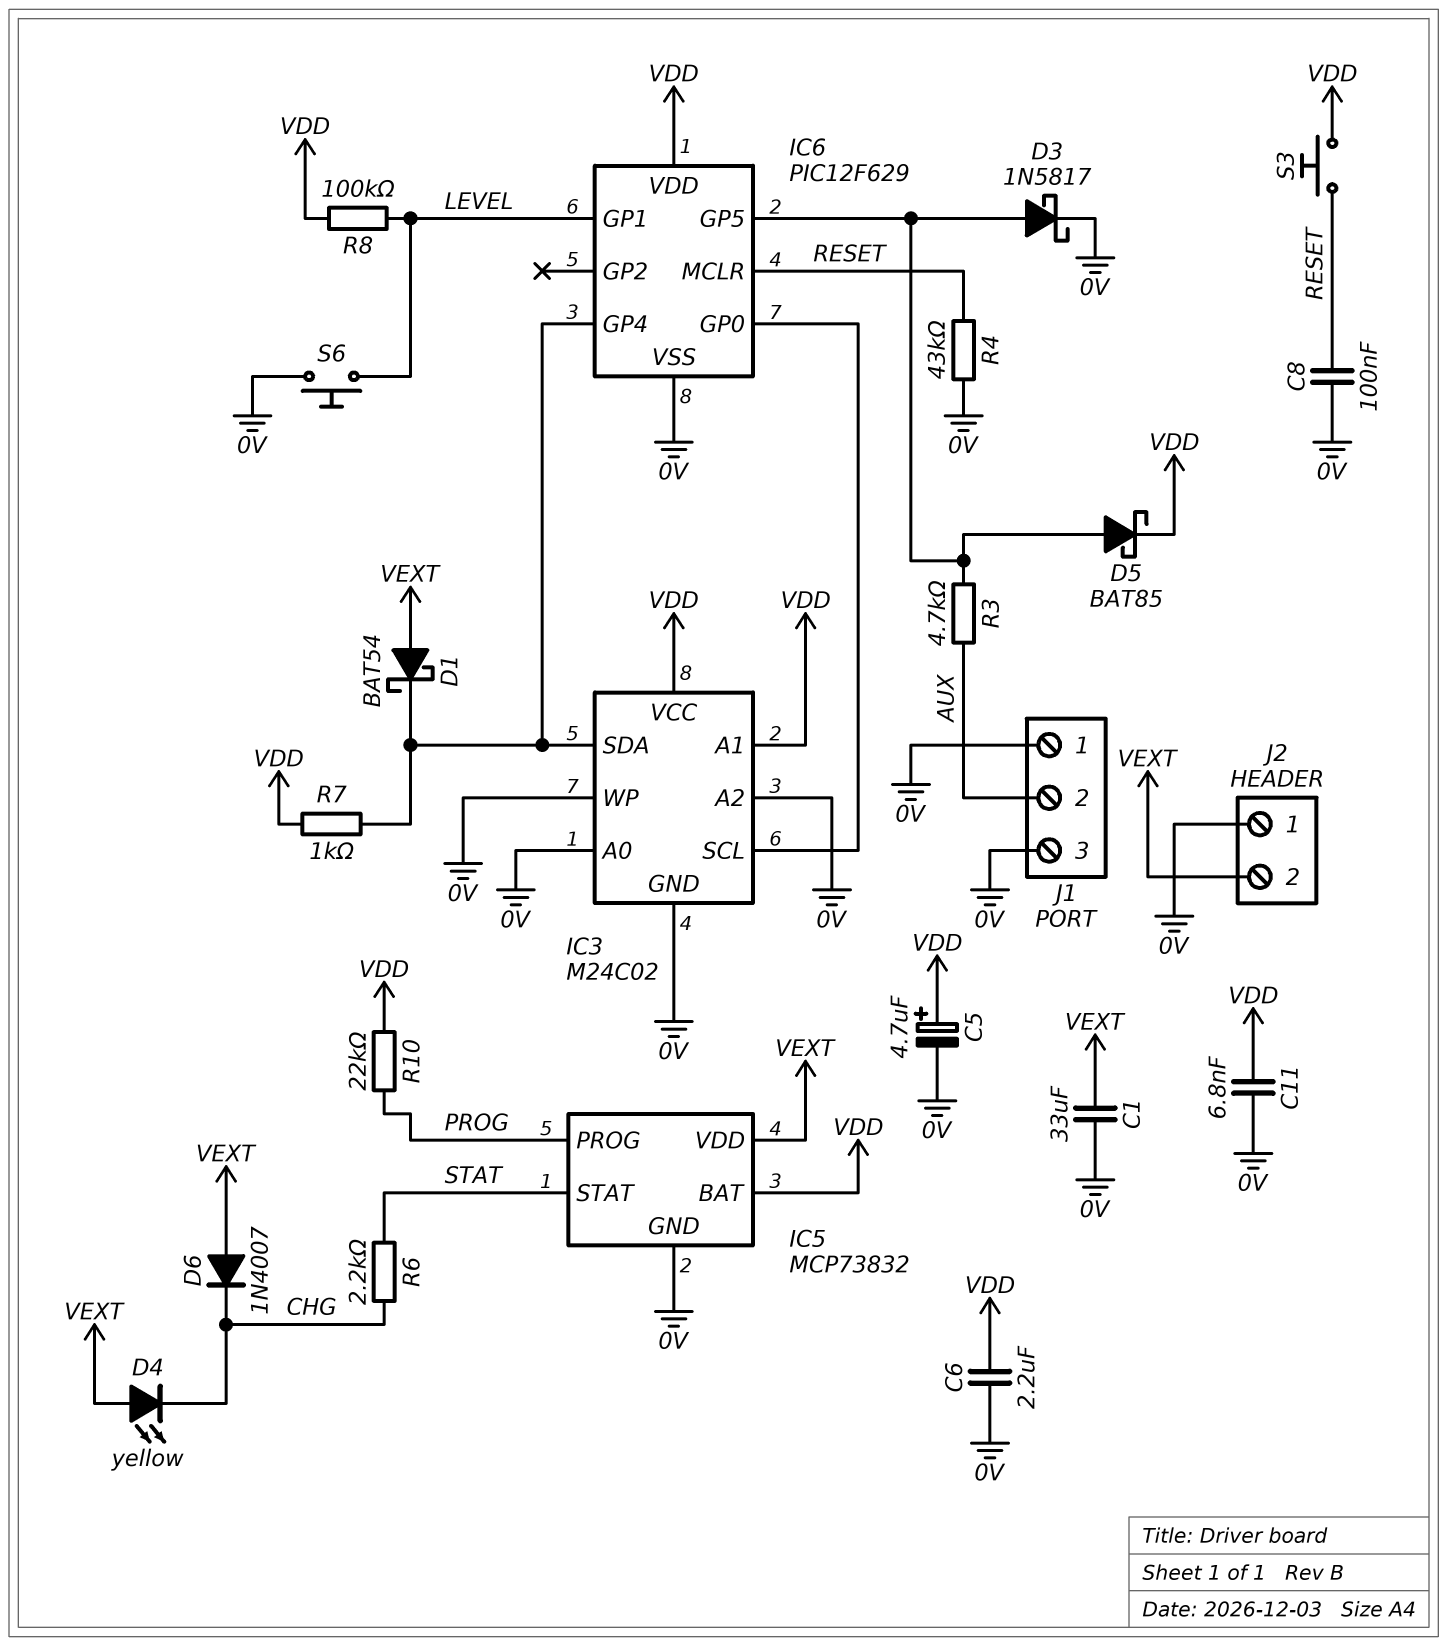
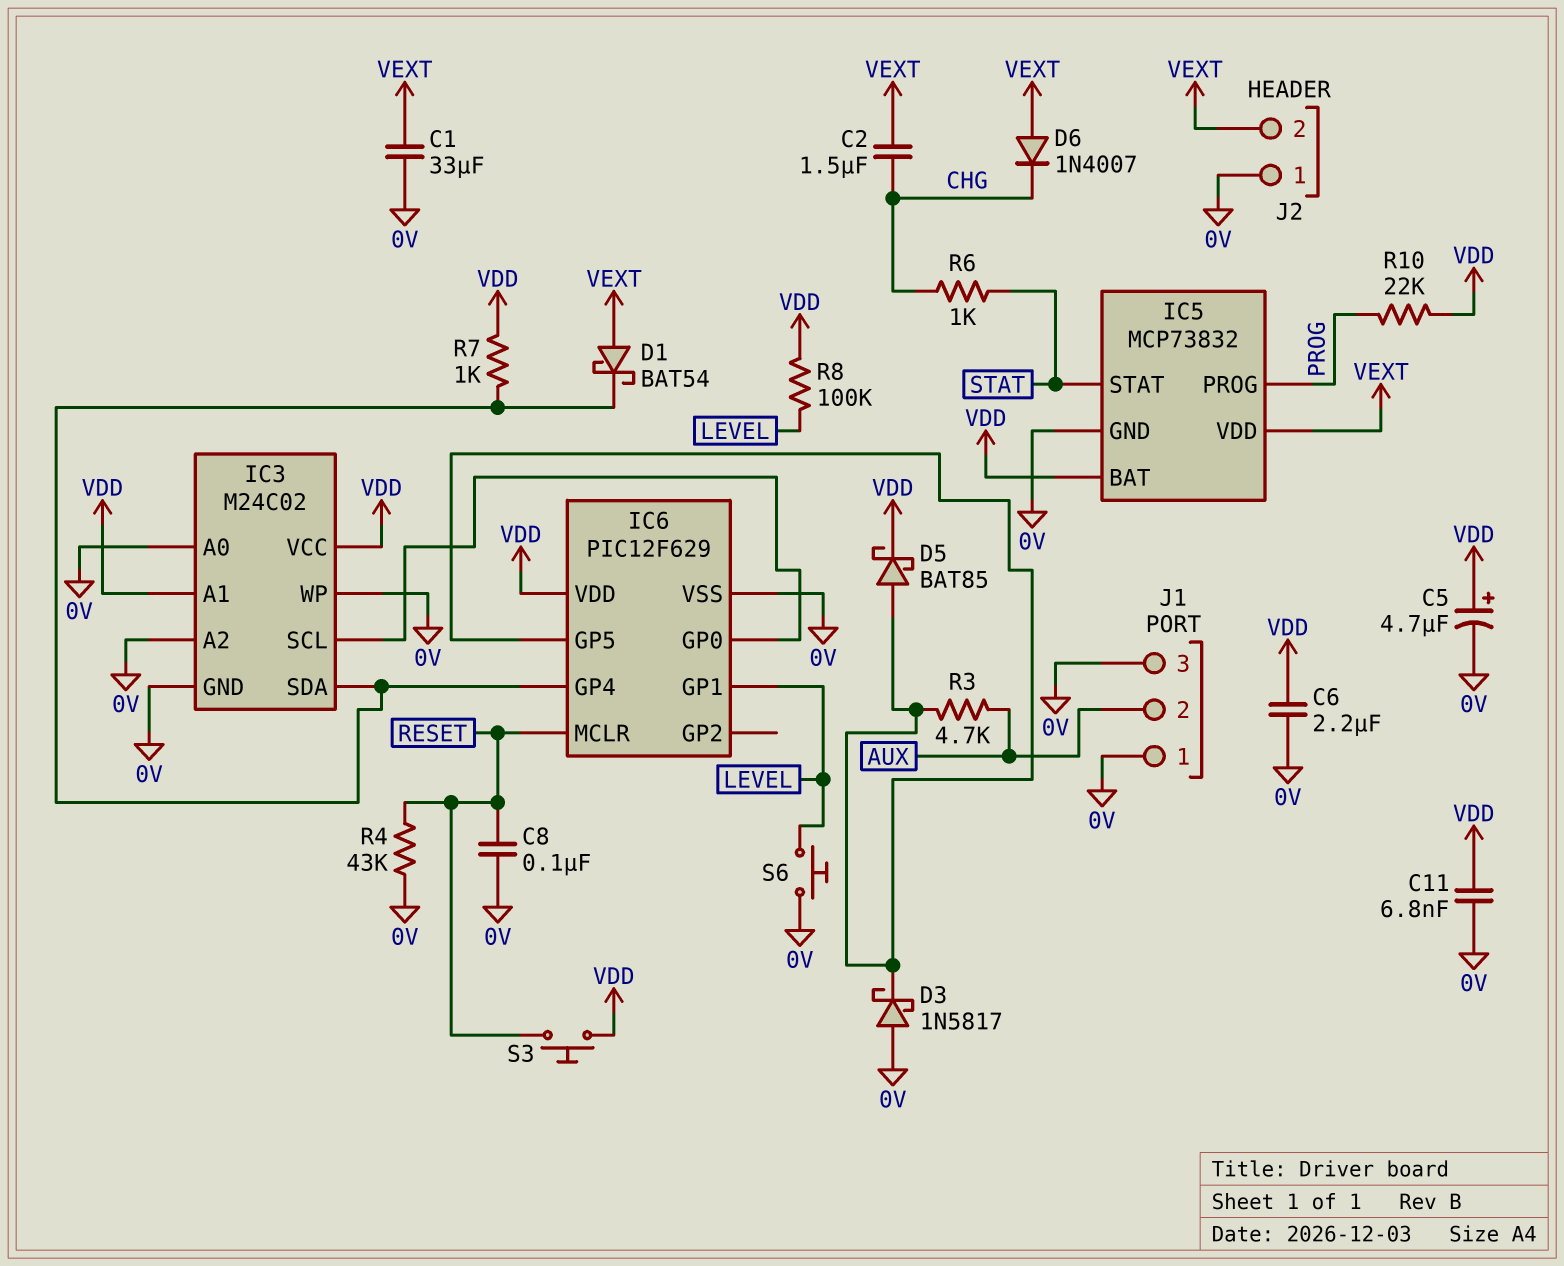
C2: none -> 1.5uF (CHG, VEXT)
D3: schottky 1N5817 (A IC6/GP5, K 0V) -> schottky 1N5817 (A 0V, K IC6/GP5)
D4: LED yellow (A VEXT, K CHG) -> none
R6: 2.2k (CHG, STAT) -> 1k (CHG, STAT)

